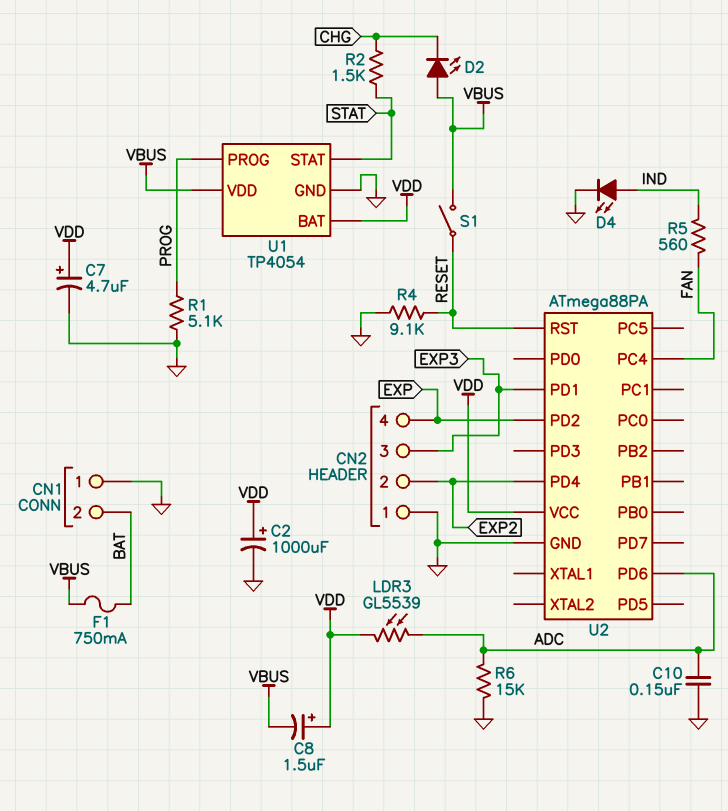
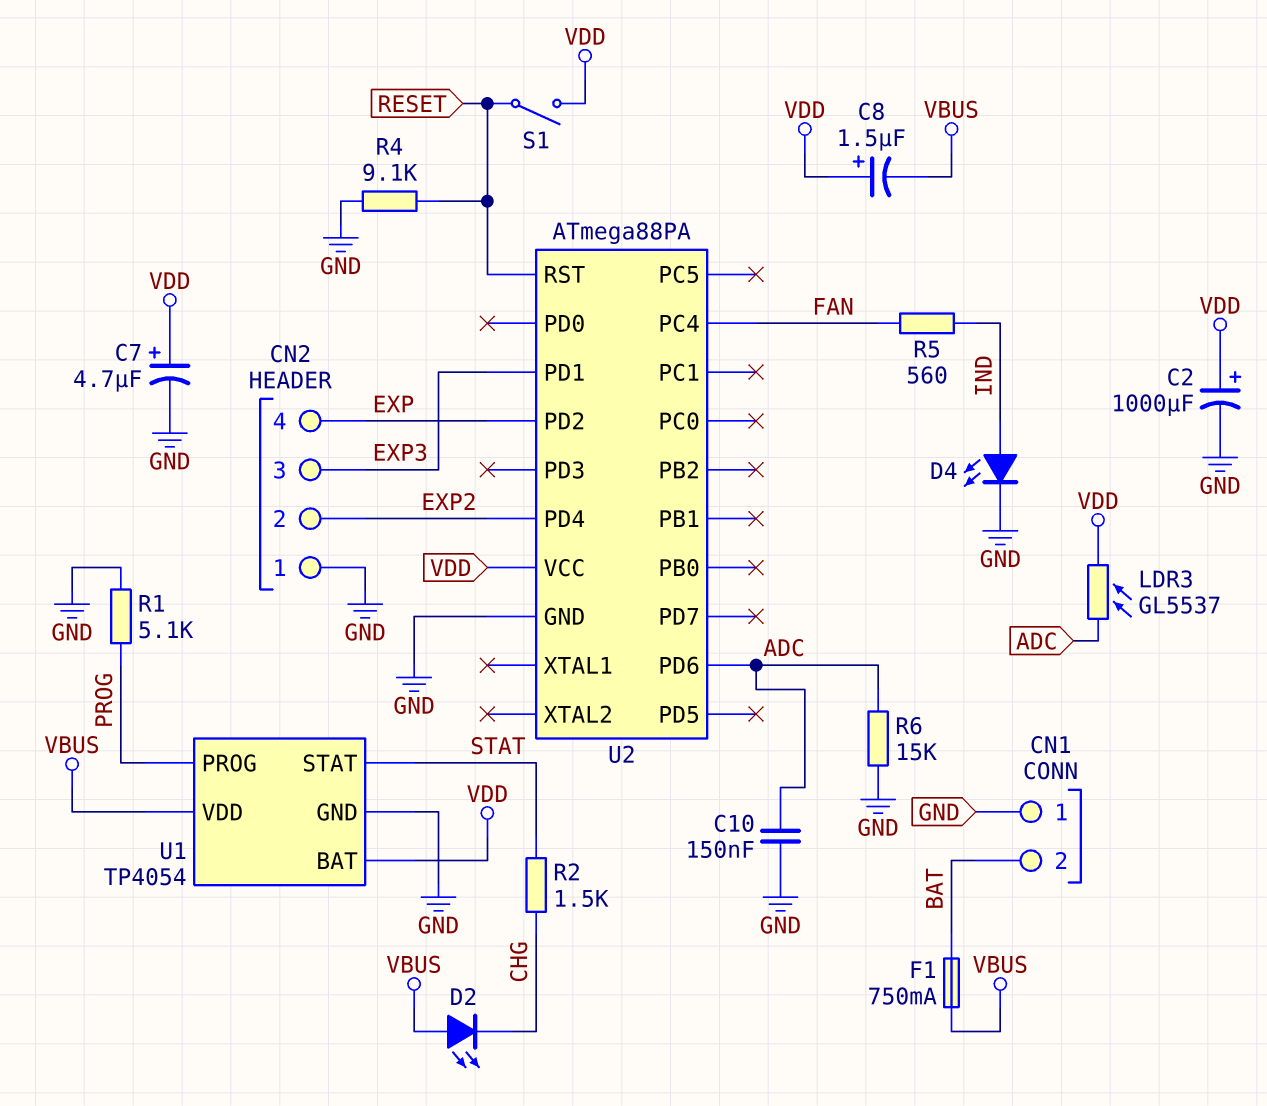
LDR3: GL5539 (ADC, VDD) -> GL5537 (ADC, VDD)
S1: switch (RESET, VBUS) -> switch (RESET, VDD)

